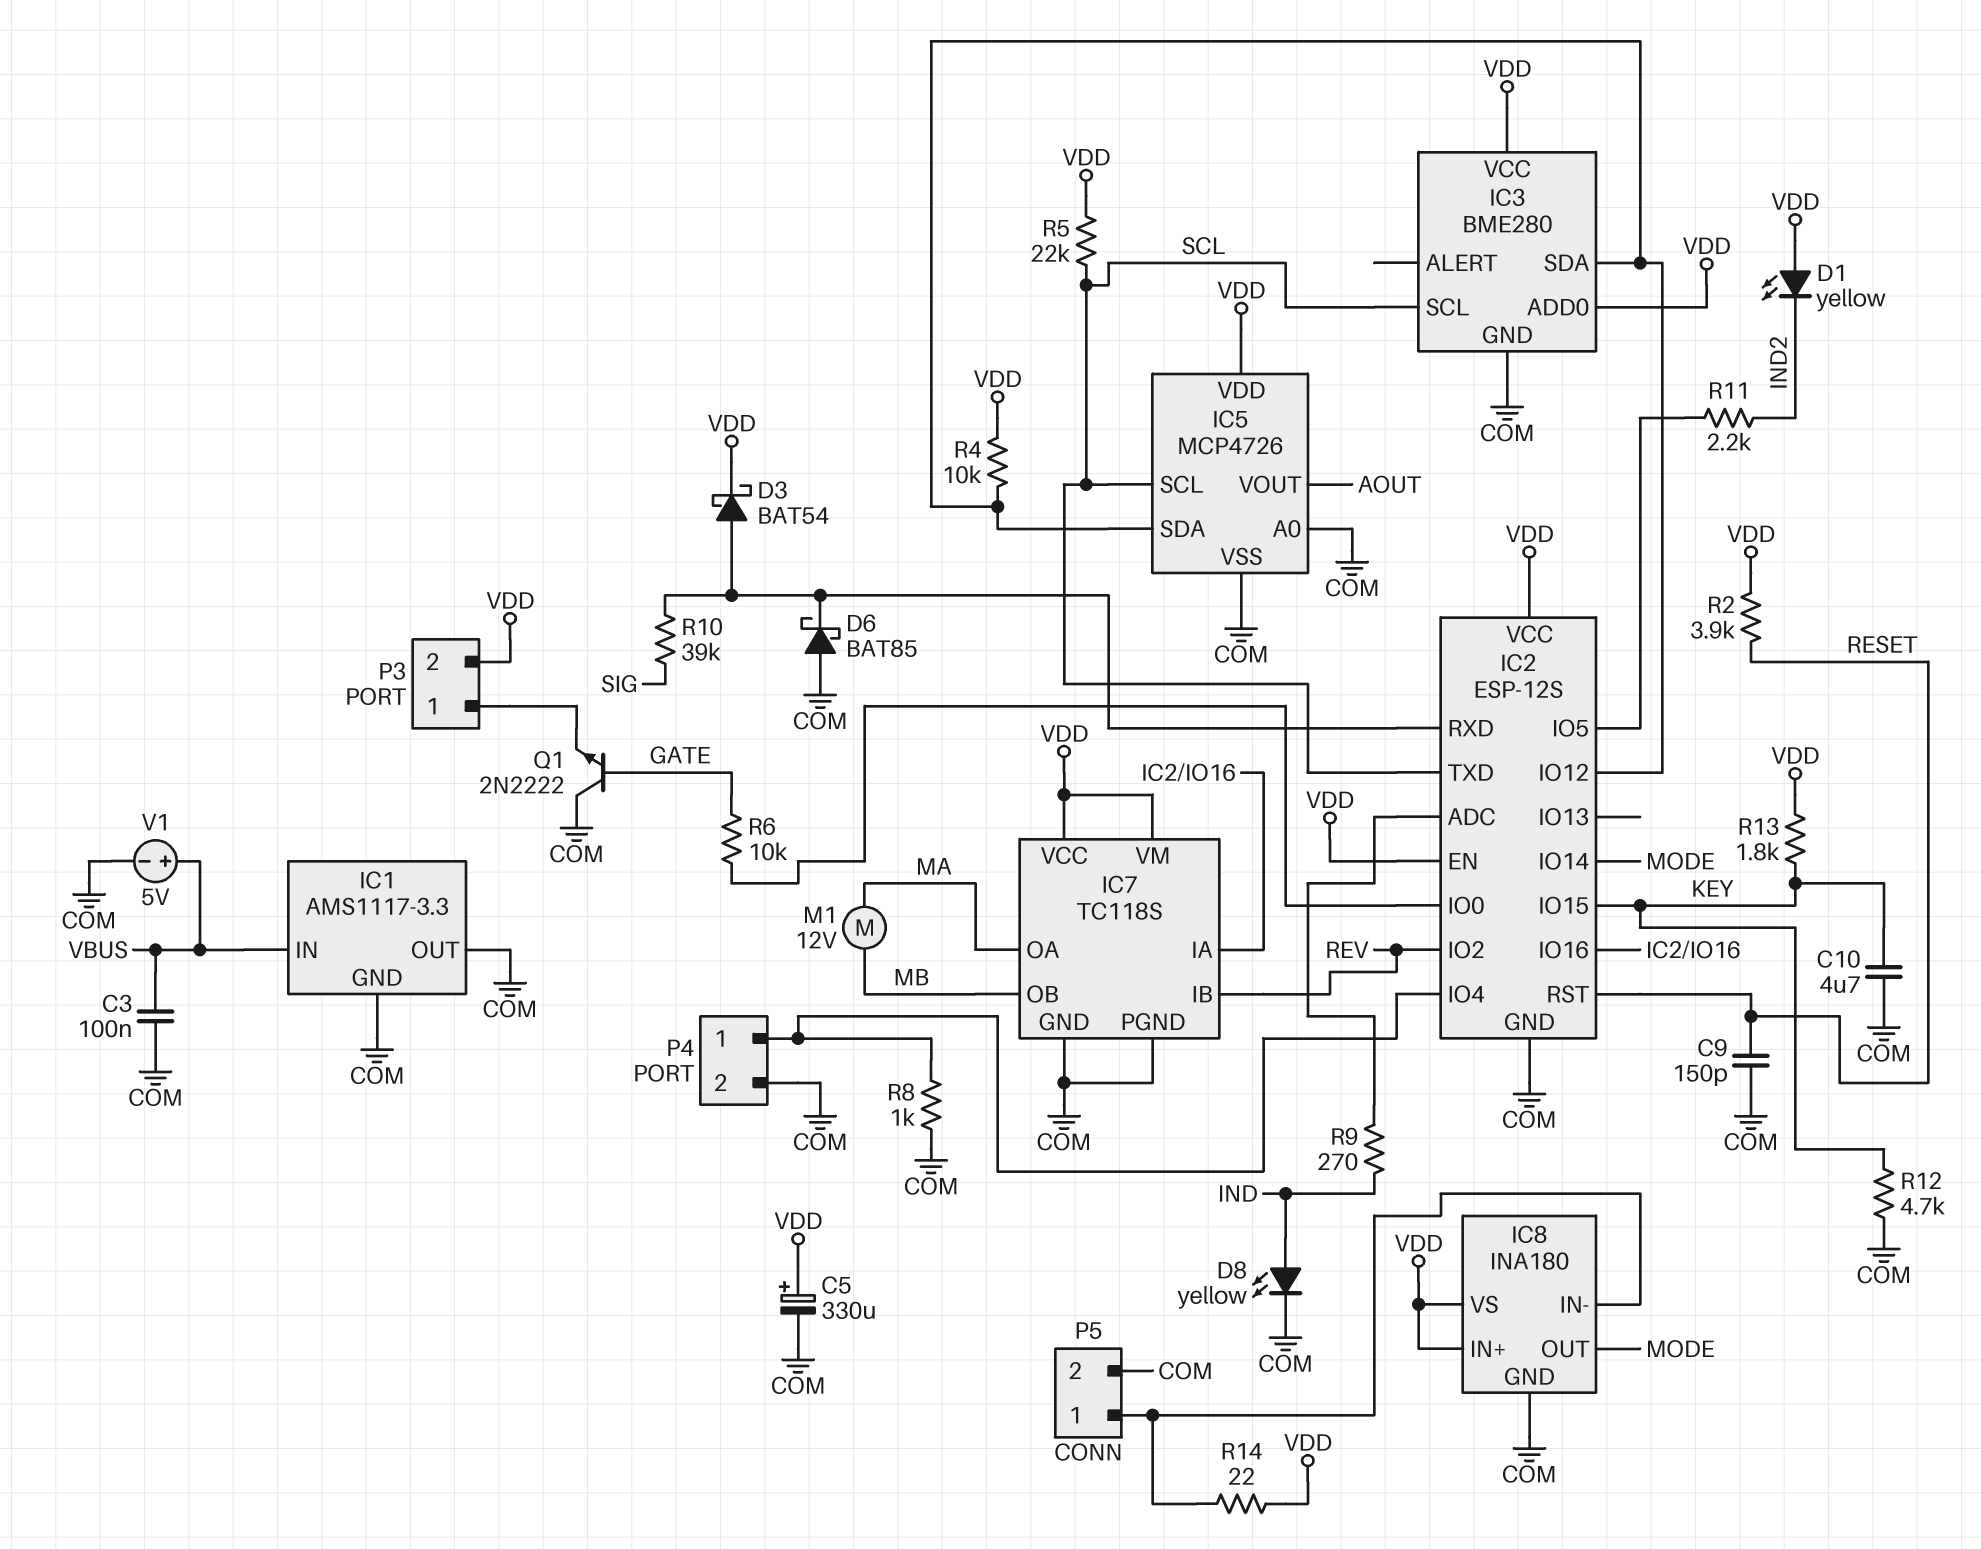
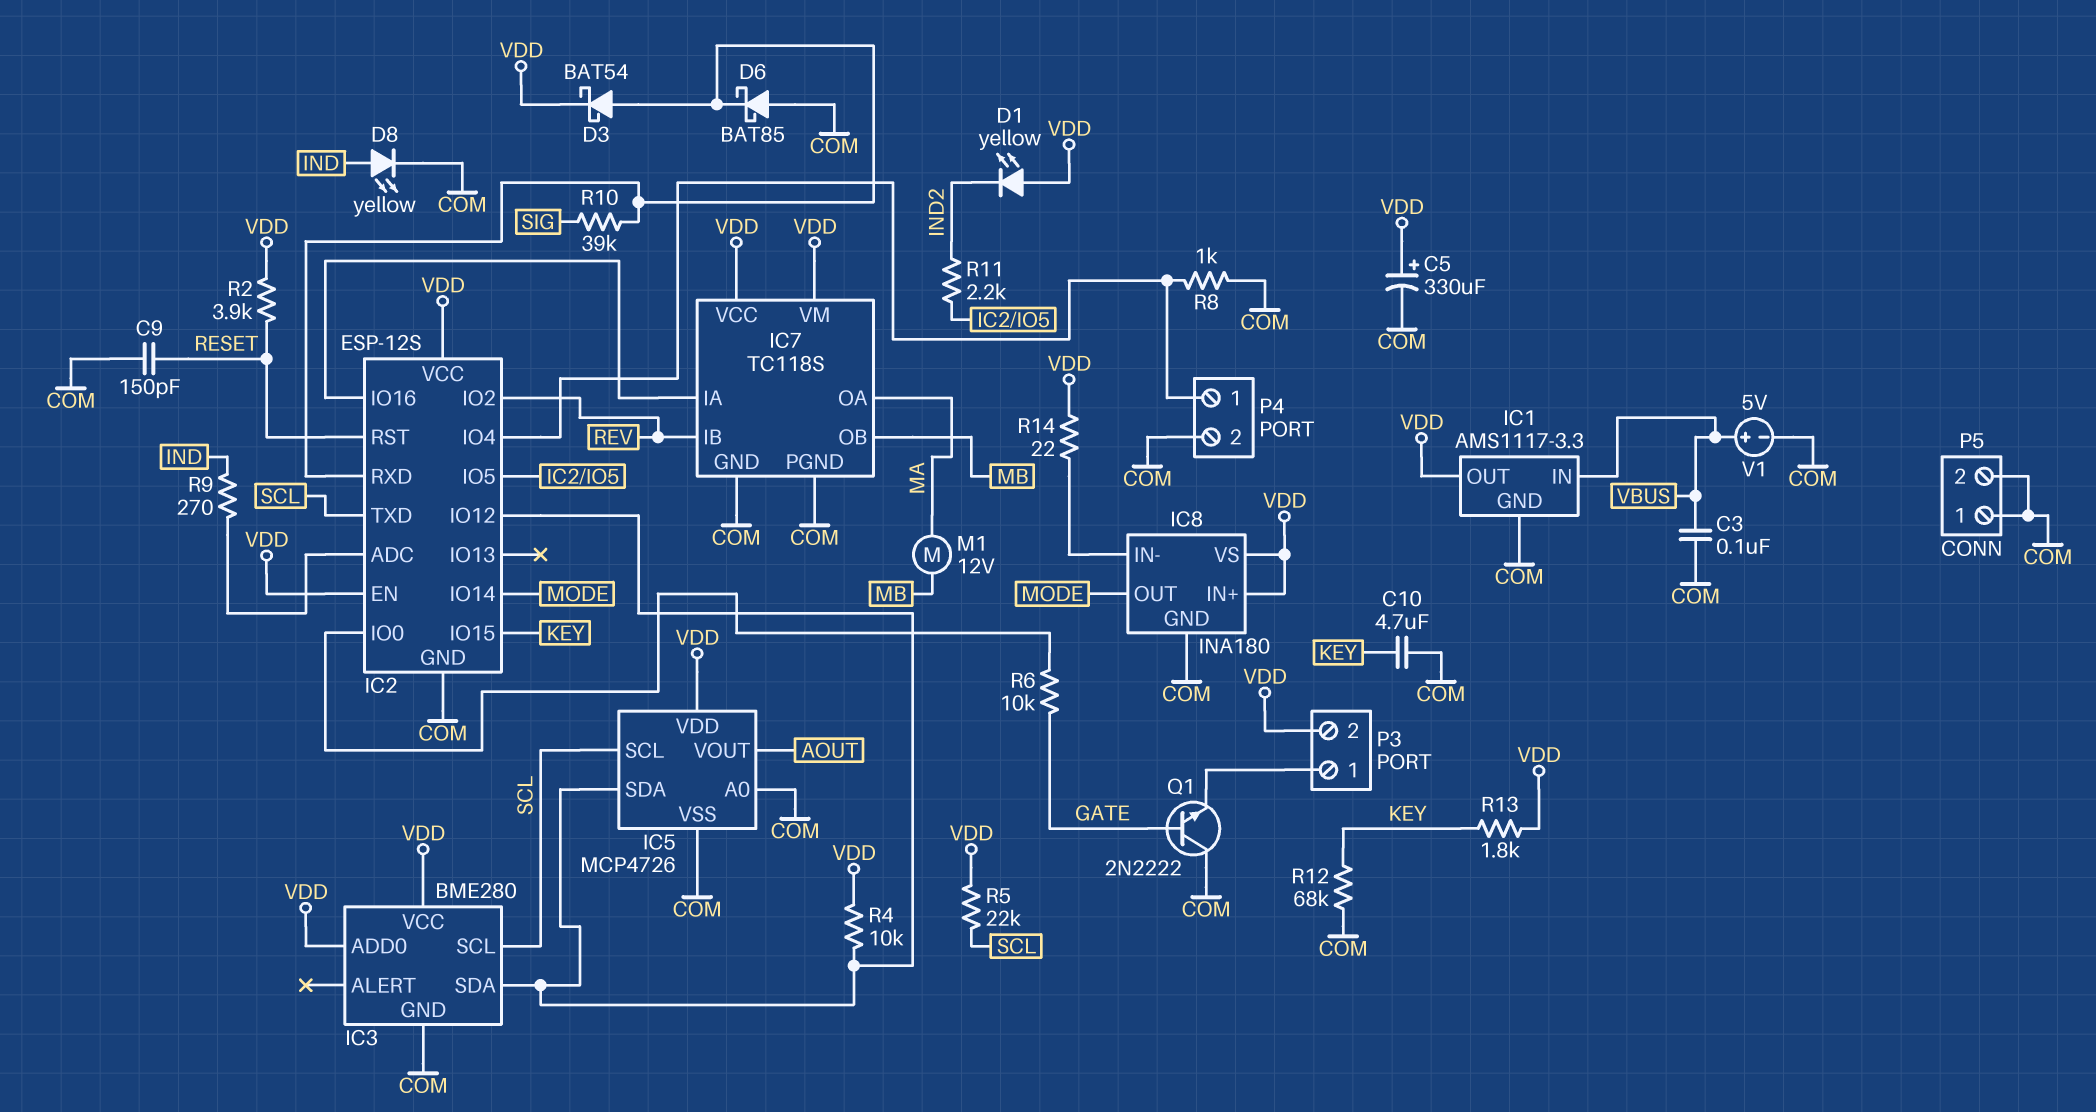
IC1 pin OUT: COM -> VDD
P5 pin 1: IC8/IN- -> COM
R12: 4.7k (COM, KEY) -> 68k (COM, KEY)

